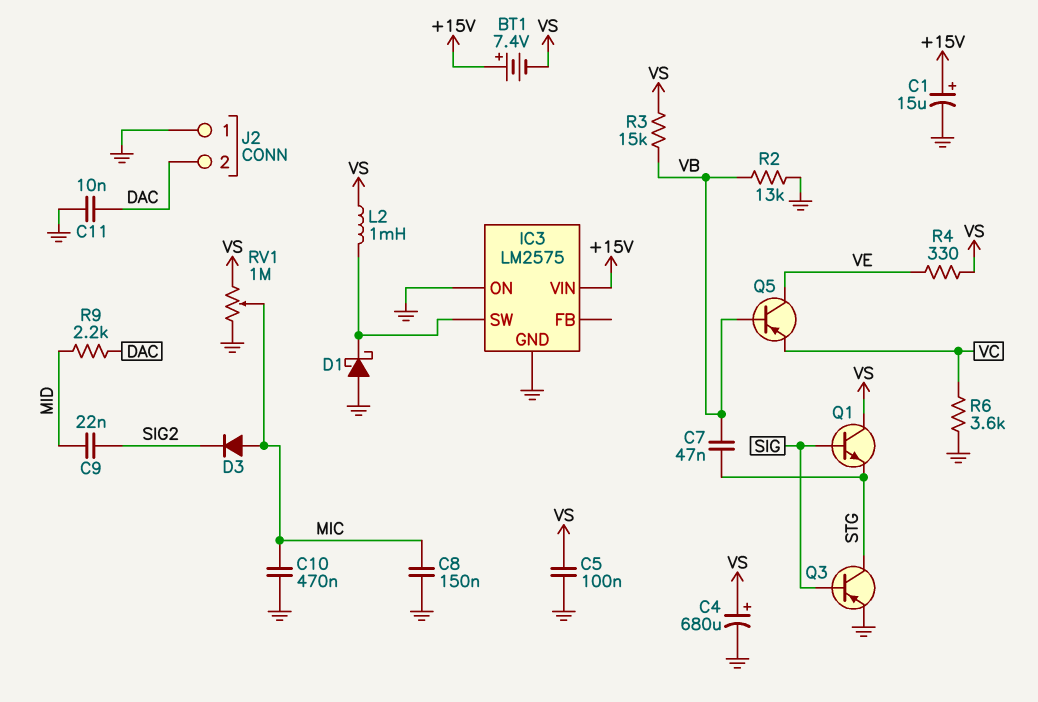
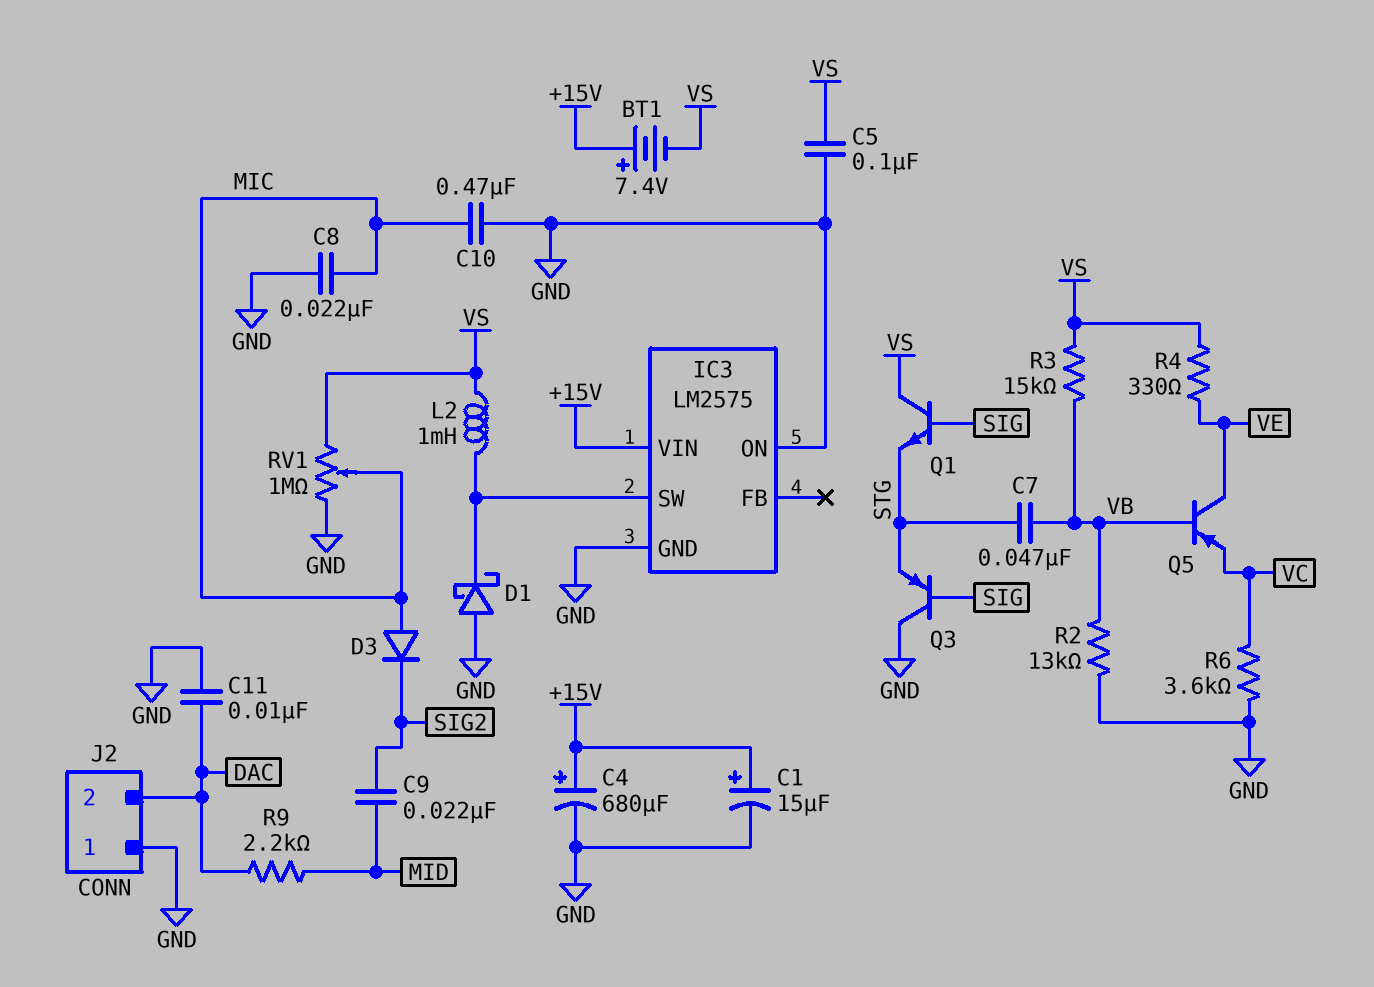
C4: 680uF (plus VS, minus GND) -> 680uF (plus +15V, minus GND)
C8: 150nF (GND, MIC) -> 22nF (GND, MIC)
Q3: PNP (B SIG, C STG, E GND) -> PNP (B SIG, C GND, E STG)

